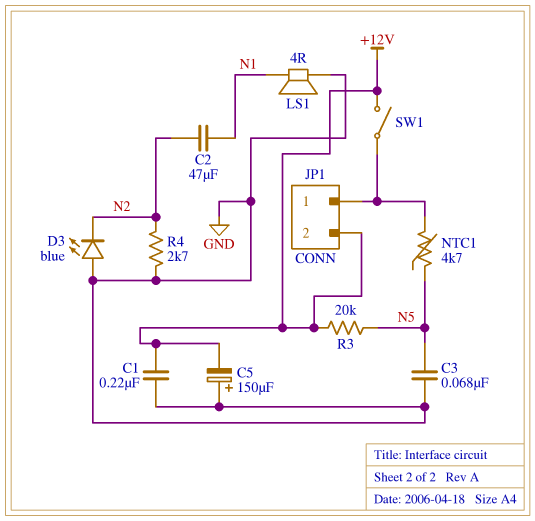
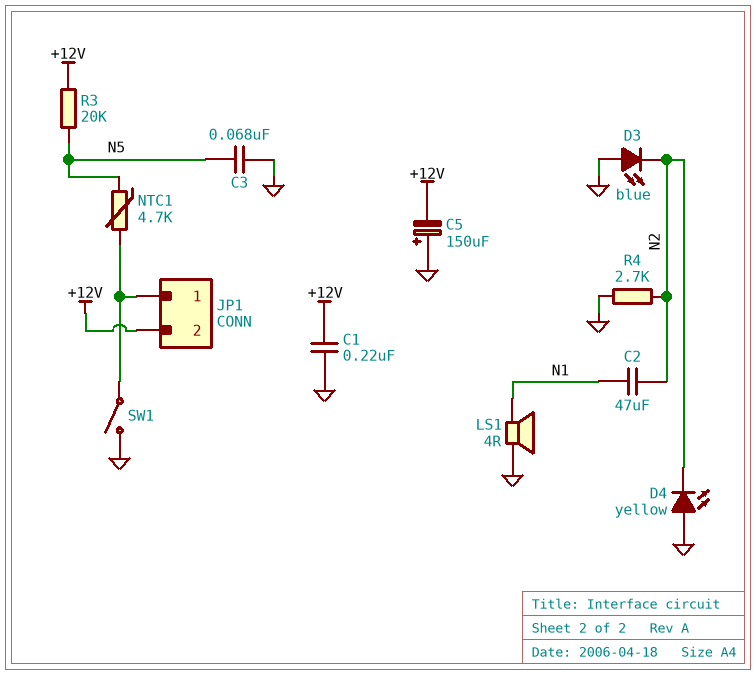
D4: none -> LED yellow (A GND, K N2)
SW1: switch (+12V, JP1/1) -> switch (GND, JP1/1)

